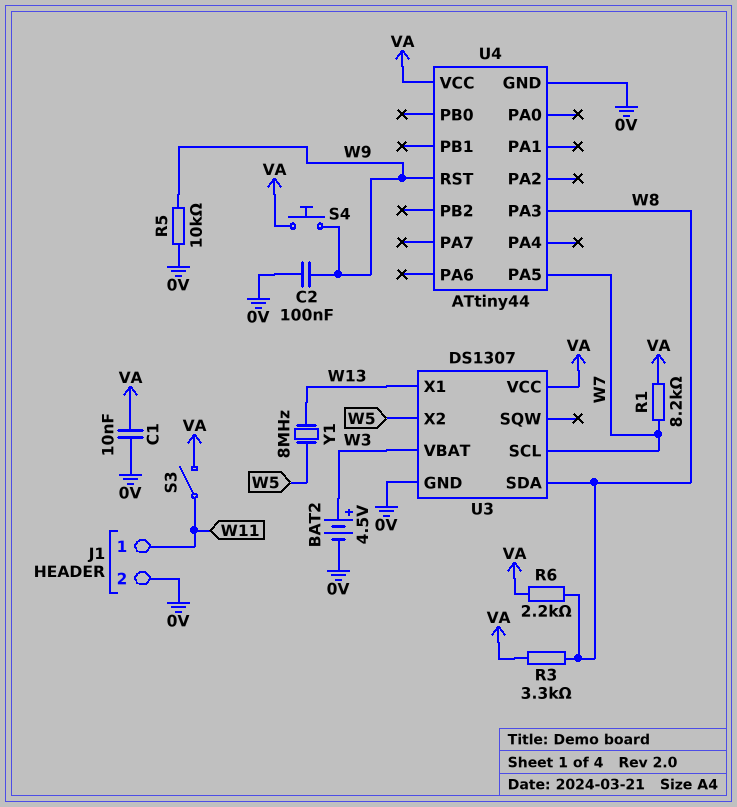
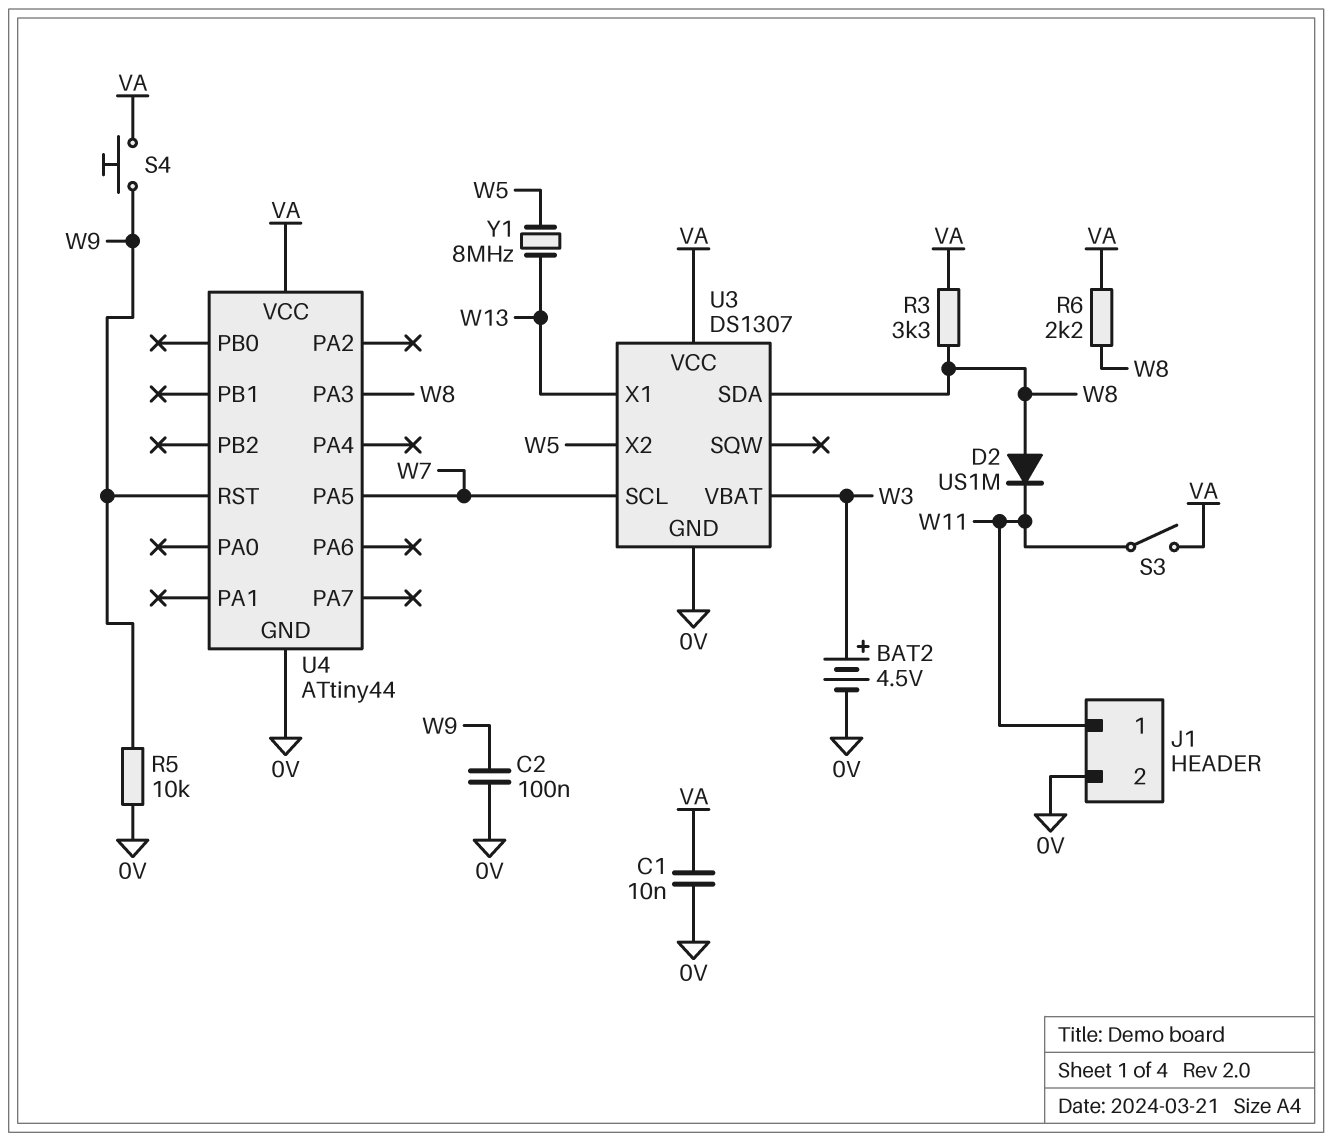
D2: none -> diode US1M (A W8, K W11)
R1: 8.2k (VA, W7) -> none

